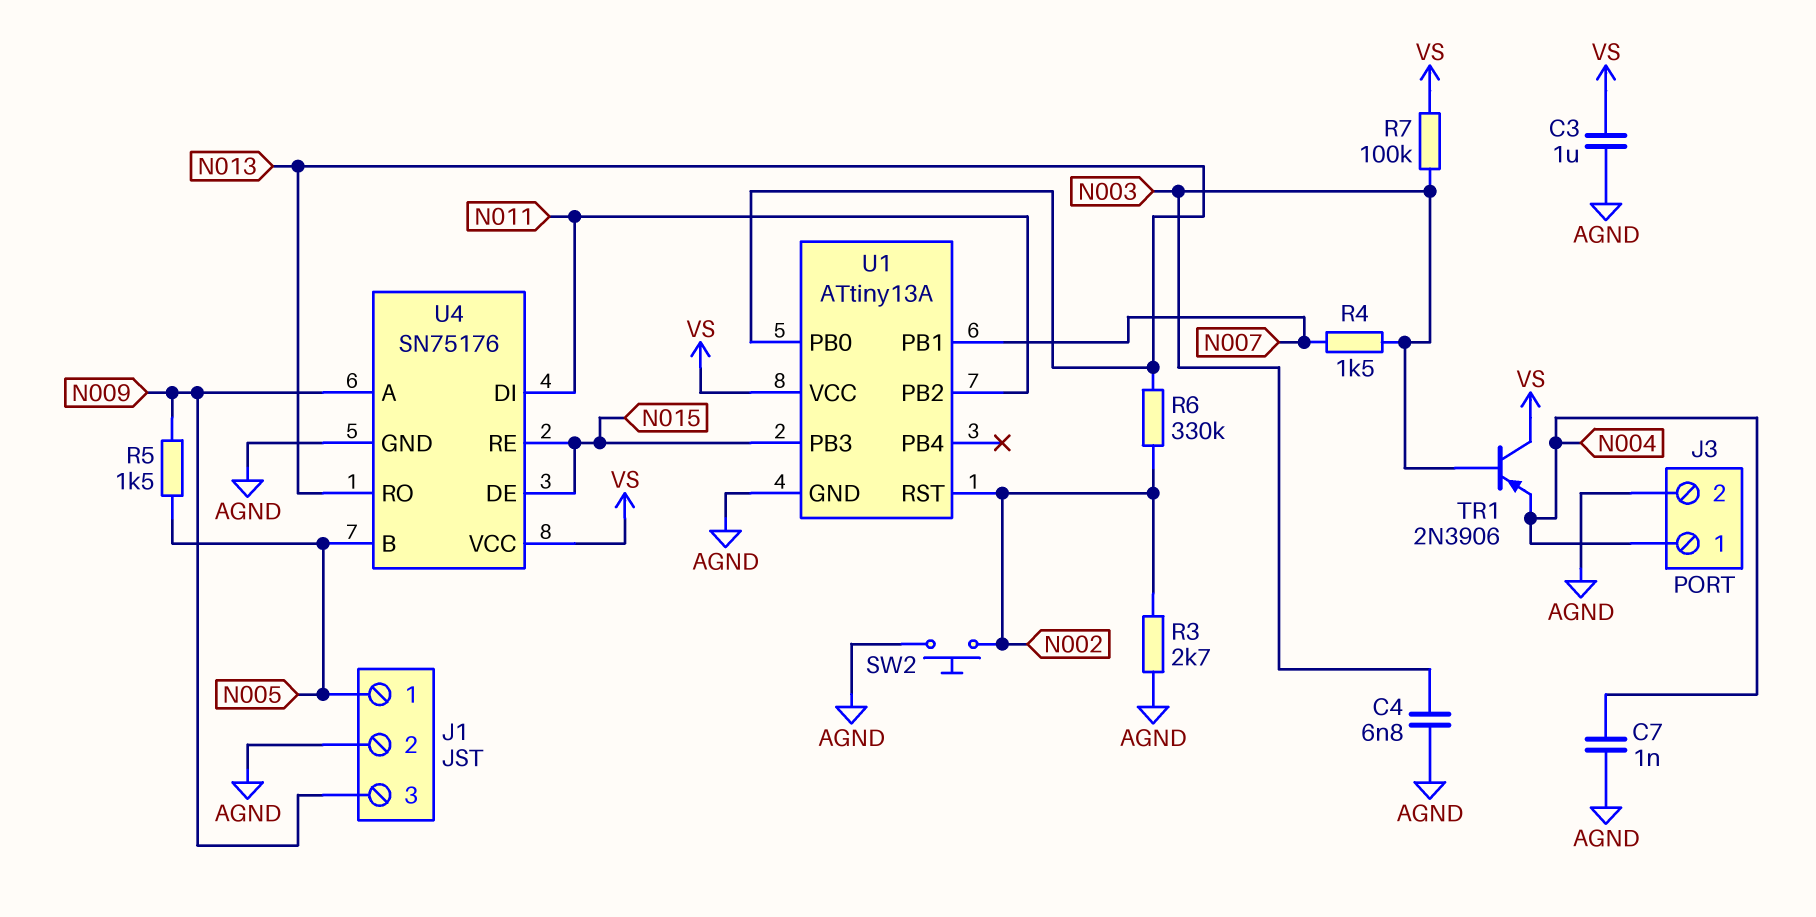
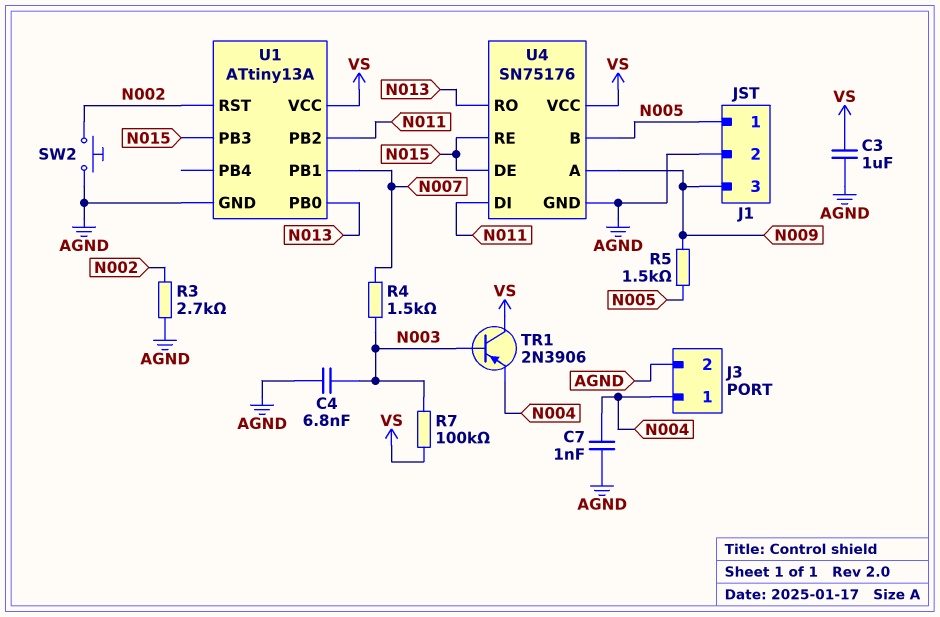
R6: 330k (N002, N013) -> none

